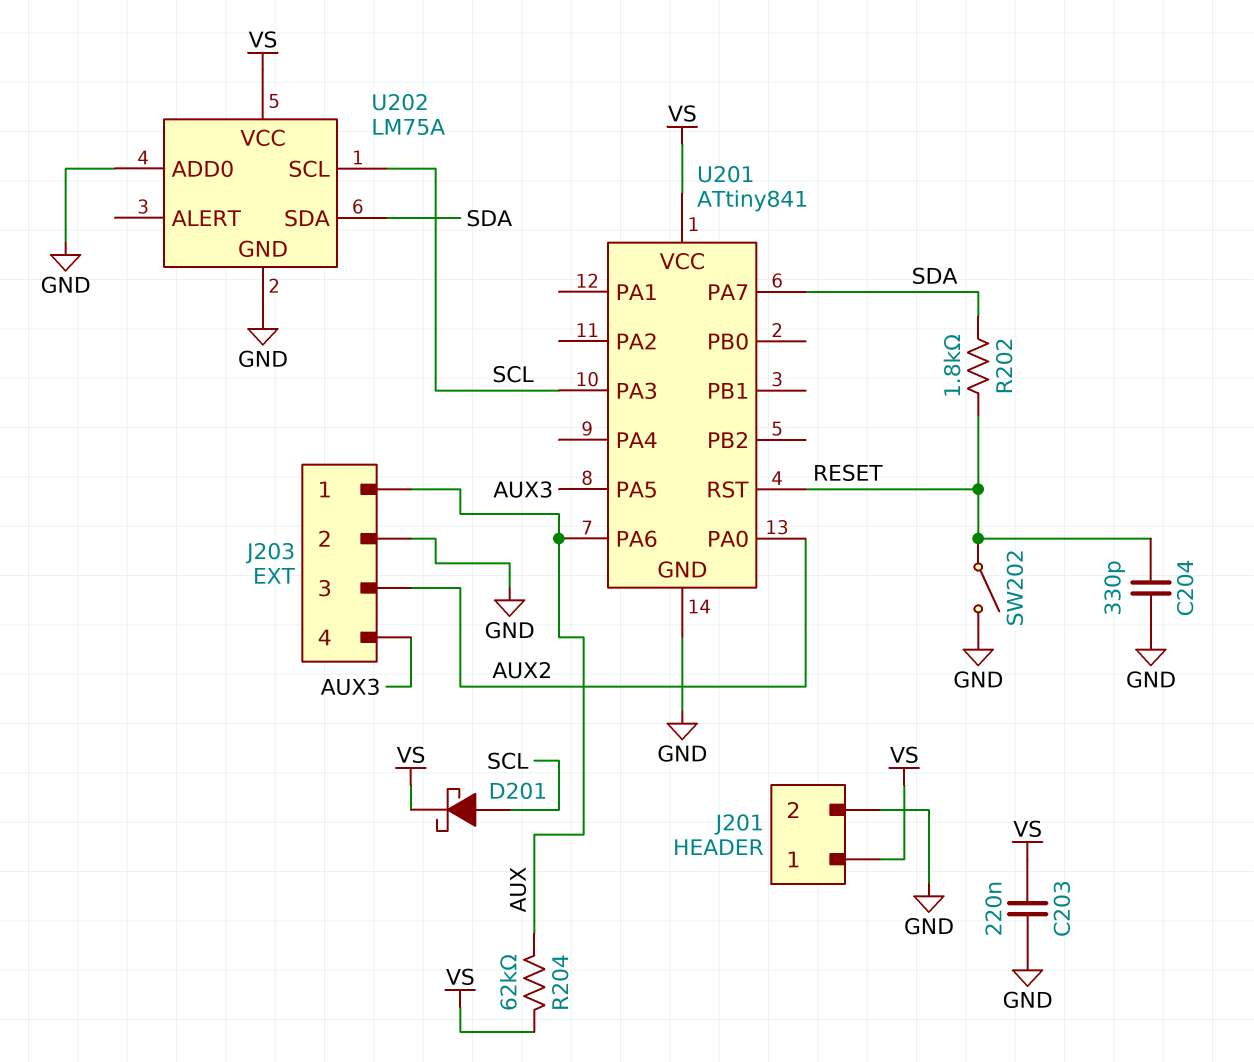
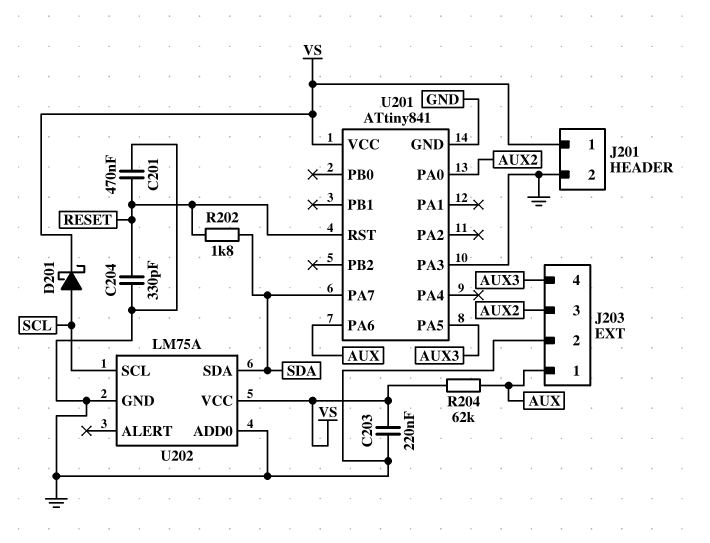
C201: none -> 470nF (GND, RESET)
SW202: switch (GND, RESET) -> none
U201 pin PA3: SCL -> GND

